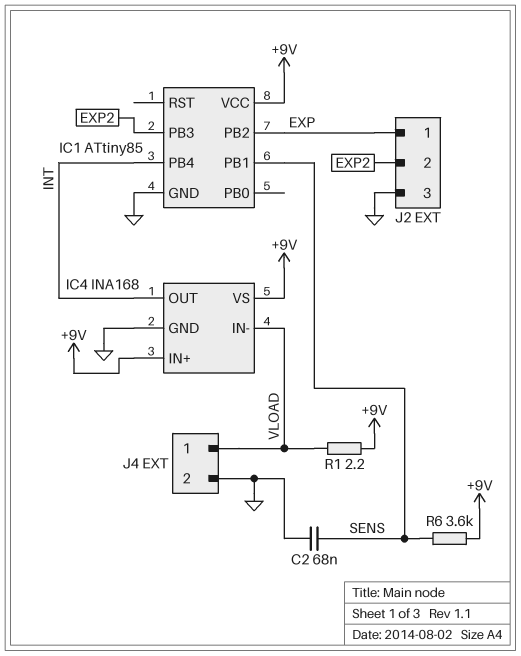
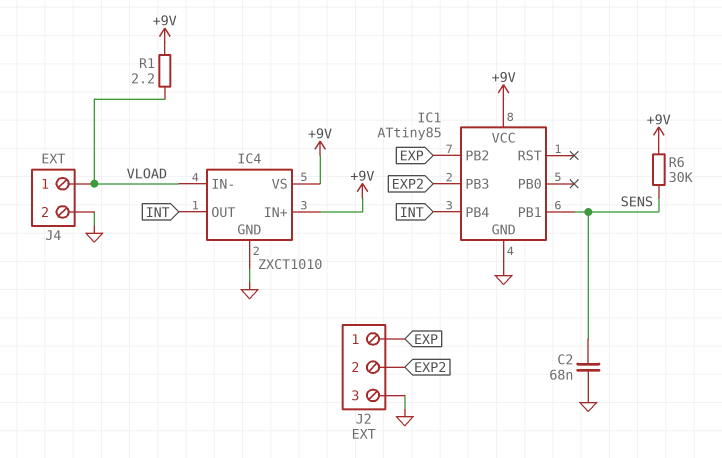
IC4: INA168 -> ZXCT1010
R6: 3.6k (+9V, SENS) -> 30k (+9V, SENS)

